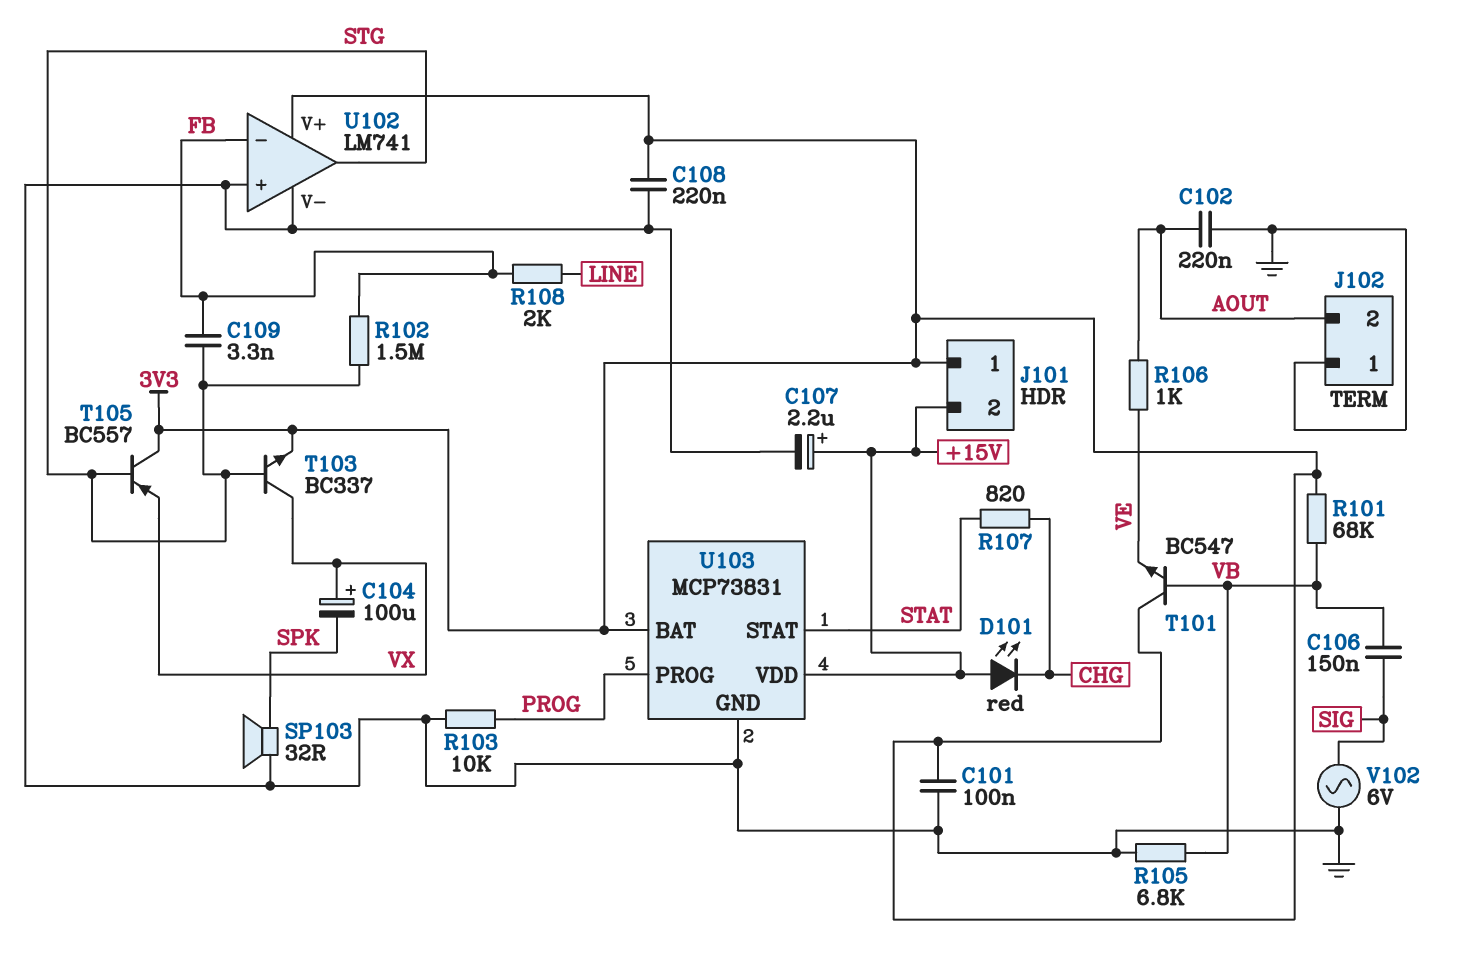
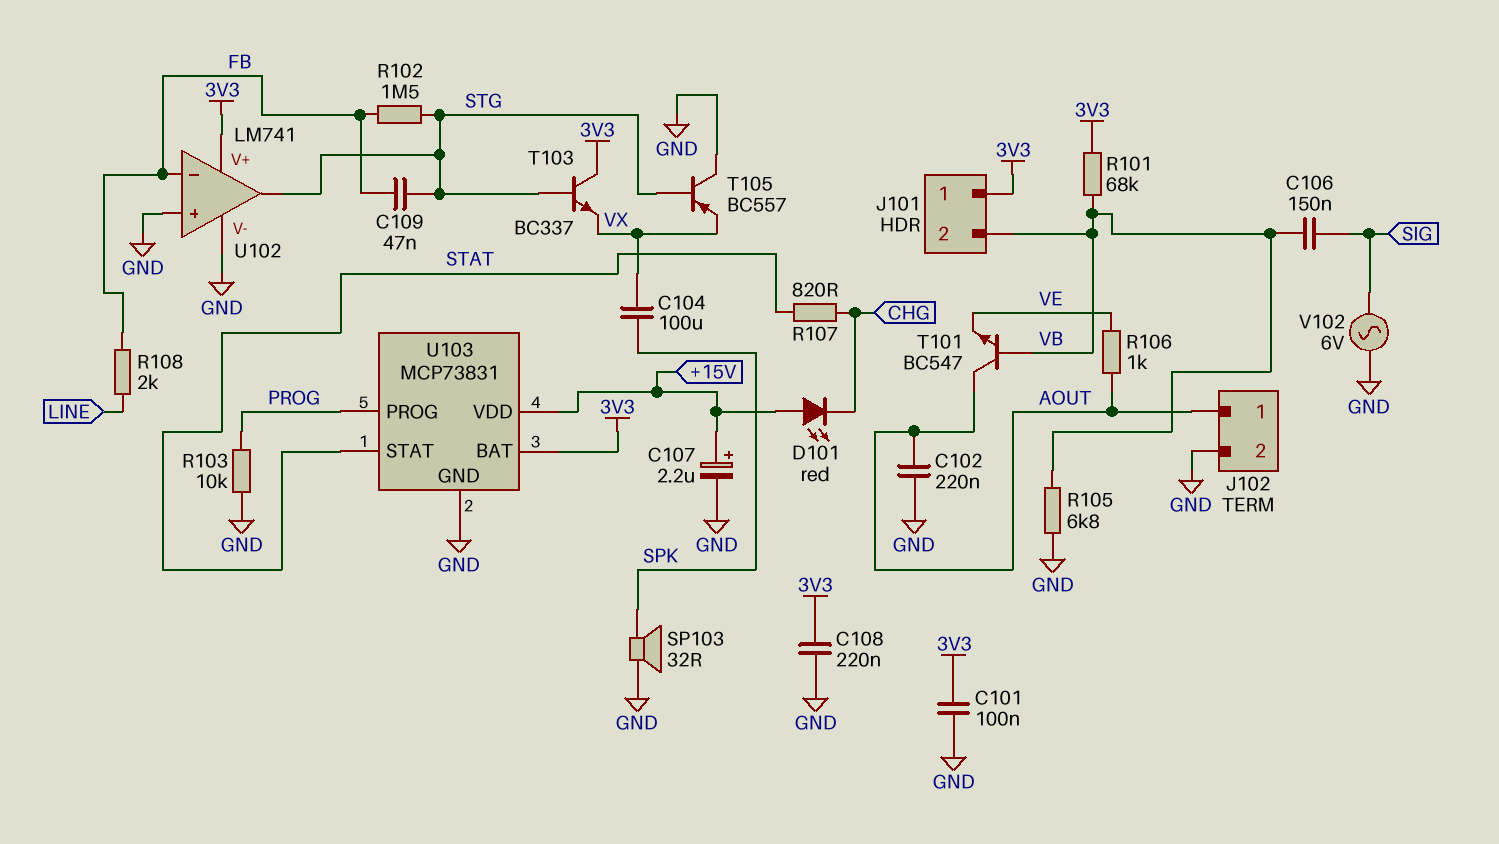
C104: 100uF (plus VX, minus SPK) -> 100uF (SPK, VX)
C109: 3.3nF (FB, STG) -> 47nF (FB, STG)
J101 pin 2: +15V -> VB
J102 pin 1: GND -> AOUT
J102 pin 2: AOUT -> GND
T101: NPN BC547 (B VB, C 3V3, E VE) -> NPN BC547 (B VB, C AOUT, E VE)
T103: NPN BC337 (B STG, C VX, E 3V3) -> NPN BC337 (B STG, C 3V3, E VX)
T105: PNP BC557 (B STG, C 3V3, E VX) -> PNP BC557 (B STG, C GND, E VX)

